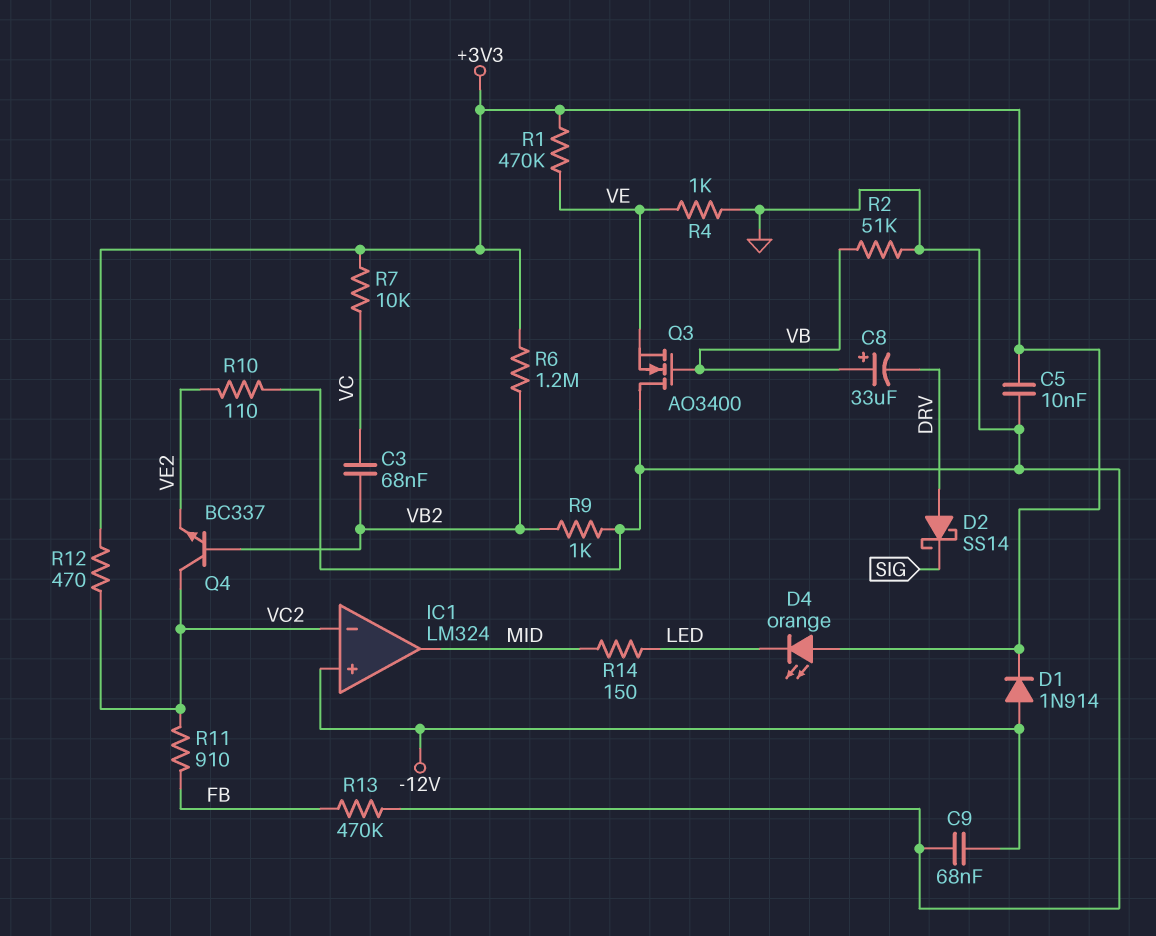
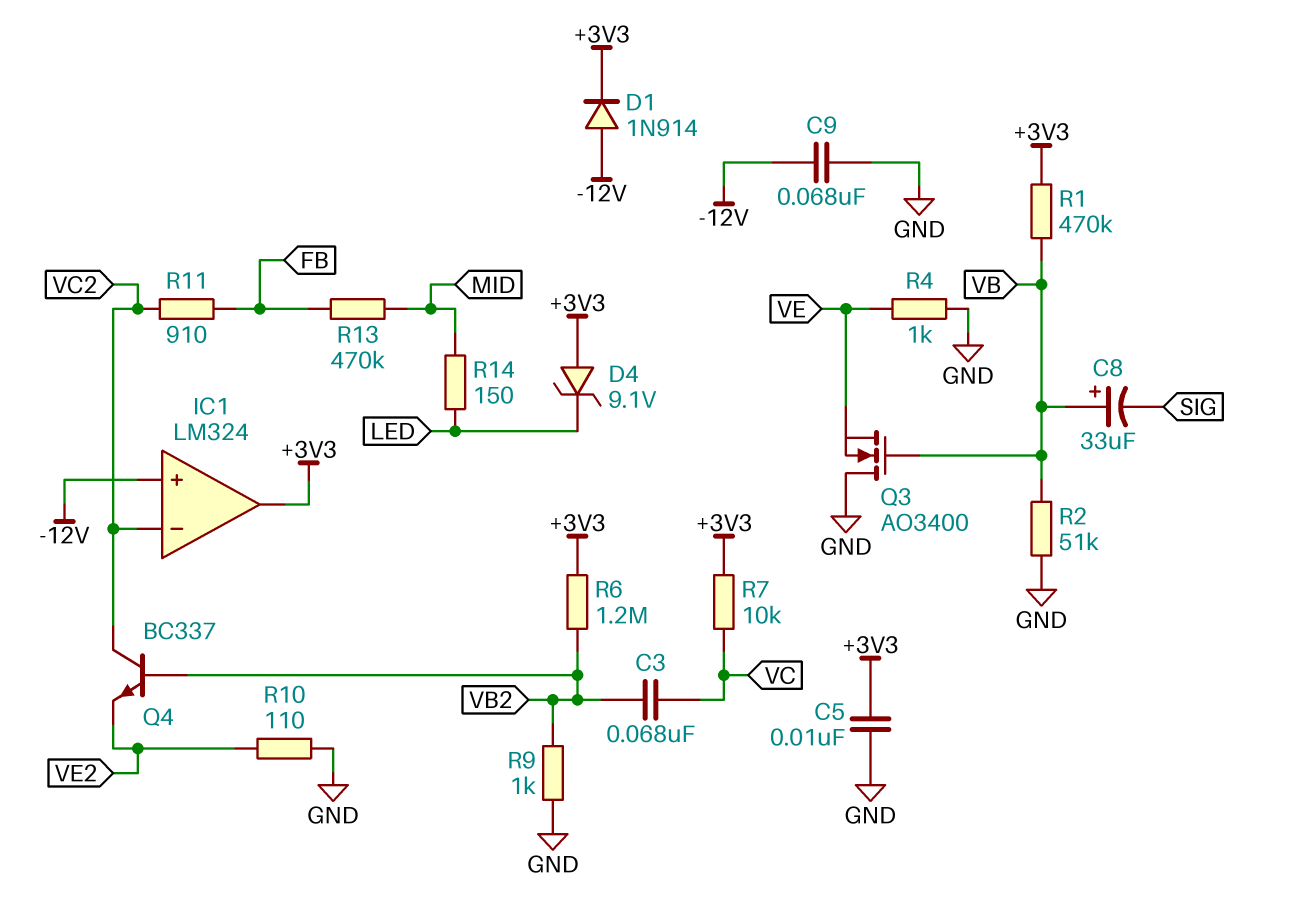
C8: 33uF (plus VB, minus DRV) -> 33uF (plus VB, minus SIG)
D2: schottky SS14 (A DRV, K SIG) -> none
D4: LED orange (A +3V3, K LED) -> zener 9.1V (A +3V3, K LED)
IC1 pin out: MID -> +3V3
R1: 470k (+3V3, VE) -> 470k (+3V3, VB)
R12: 470 (+3V3, VC2) -> none
R13: 470k (FB, GND) -> 470k (FB, MID)

